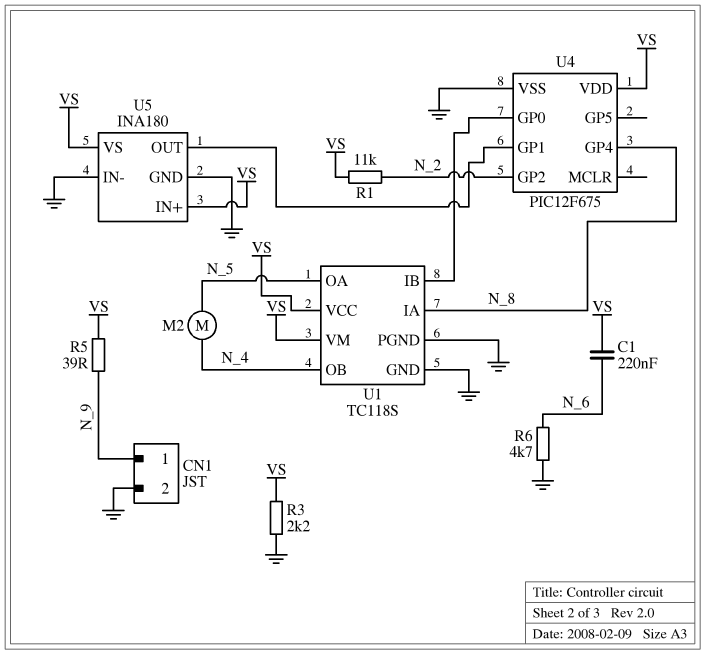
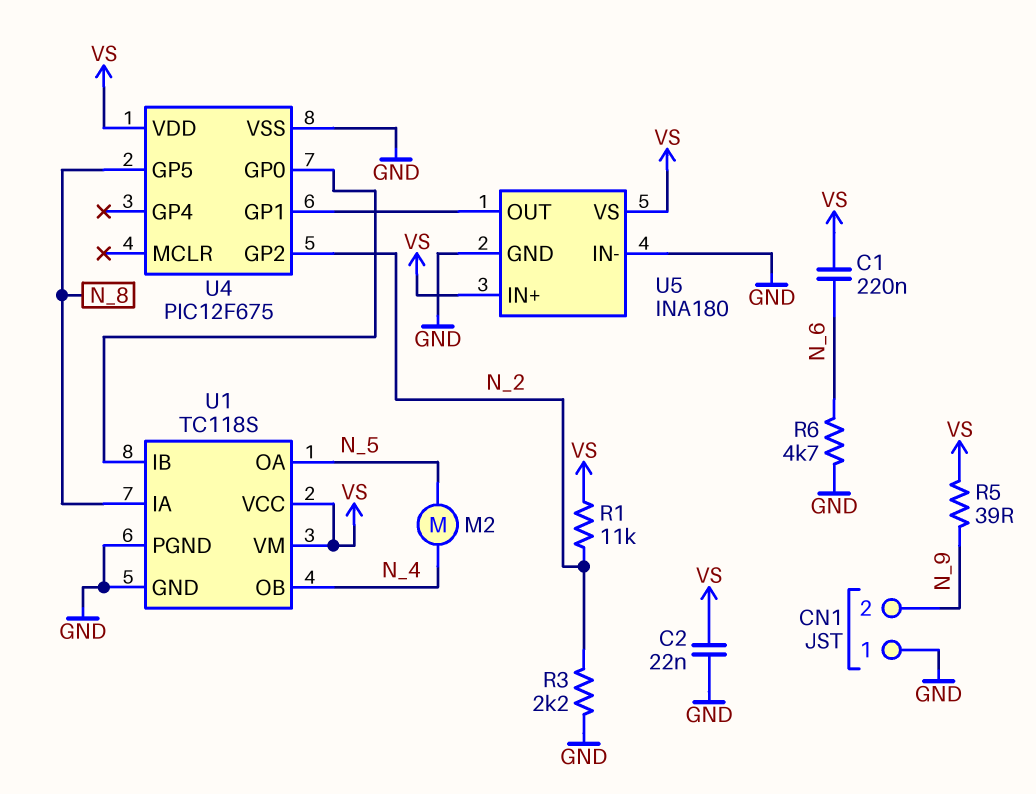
C2: none -> 22nF (GND, VS)
CN1 pin 1: N_9 -> GND
CN1 pin 2: GND -> N_9
R3: 2.2k (GND, VS) -> 2.2k (GND, N_2)
U4 pin GP4: N_8 -> none
U4 pin GP5: none -> N_8

